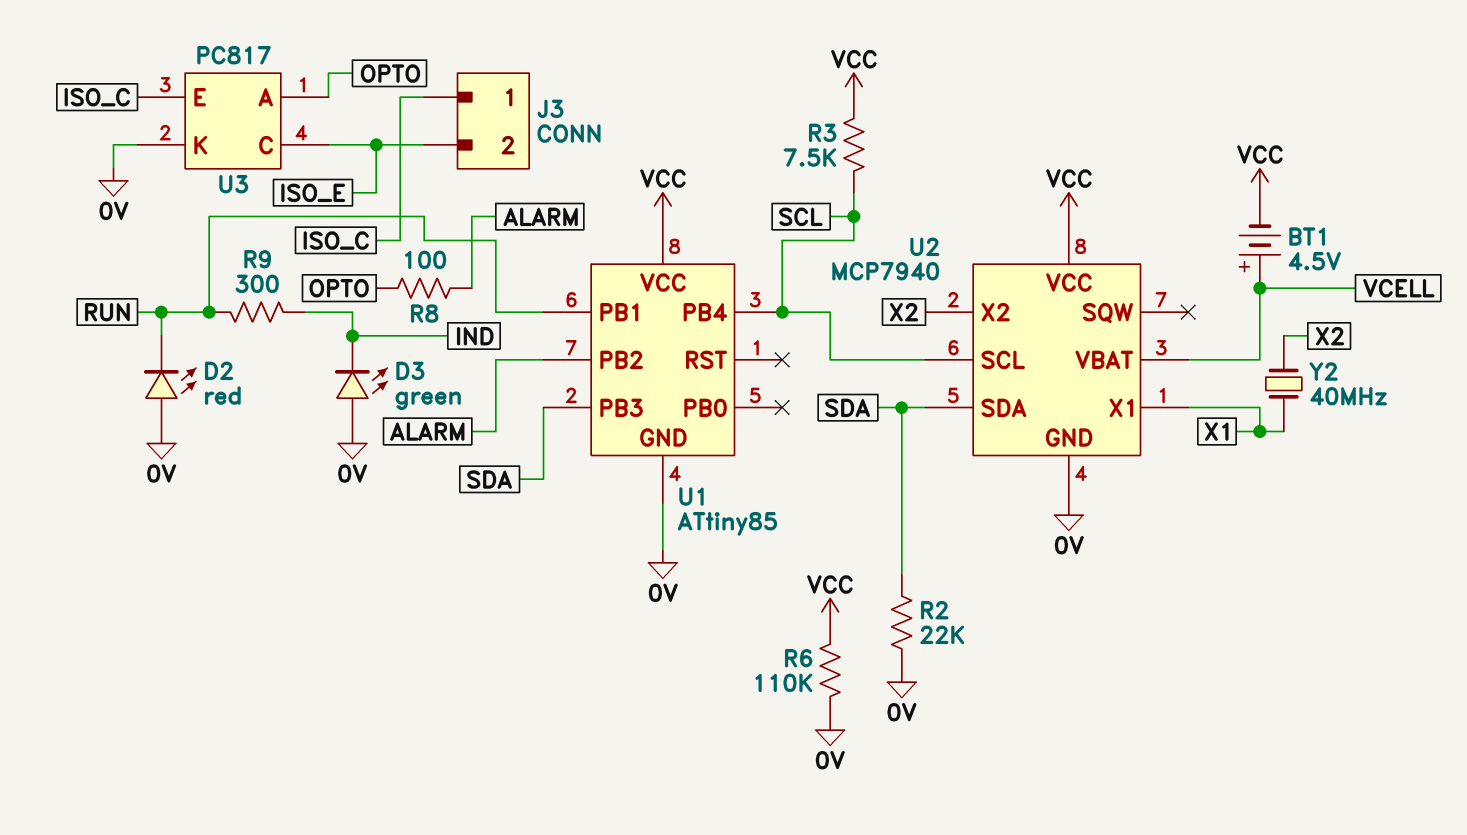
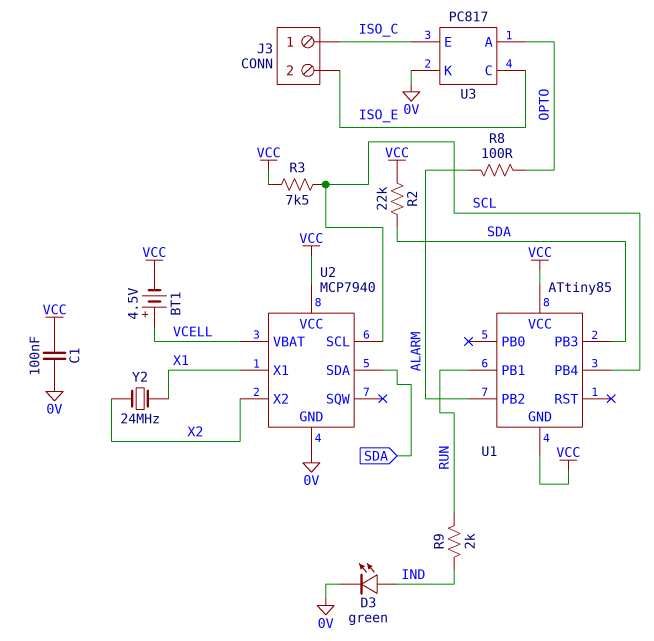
C1: none -> 100nF (0V, VCC)
D2: LED red (A 0V, K RUN) -> none
D3: LED green (A 0V, K IND) -> LED green (A IND, K 0V)
R2: 22k (0V, SDA) -> 22k (SDA, VCC)
R6: 110k (0V, VCC) -> none
R9: 300 (IND, RUN) -> 2k (IND, RUN)
U1 pin GND: 0V -> VCC
Y2: 40MHz (X1, X2) -> 24MHz (X1, X2)

